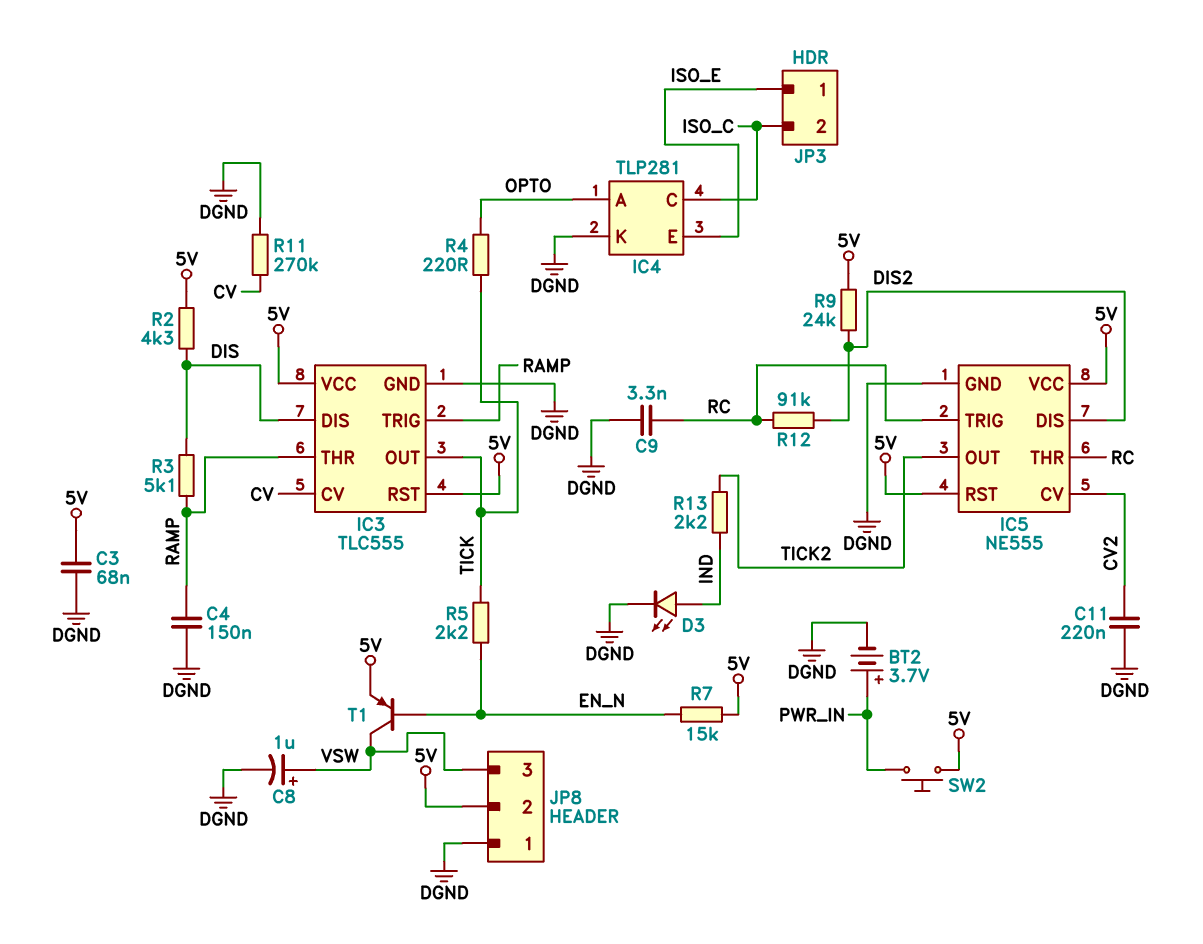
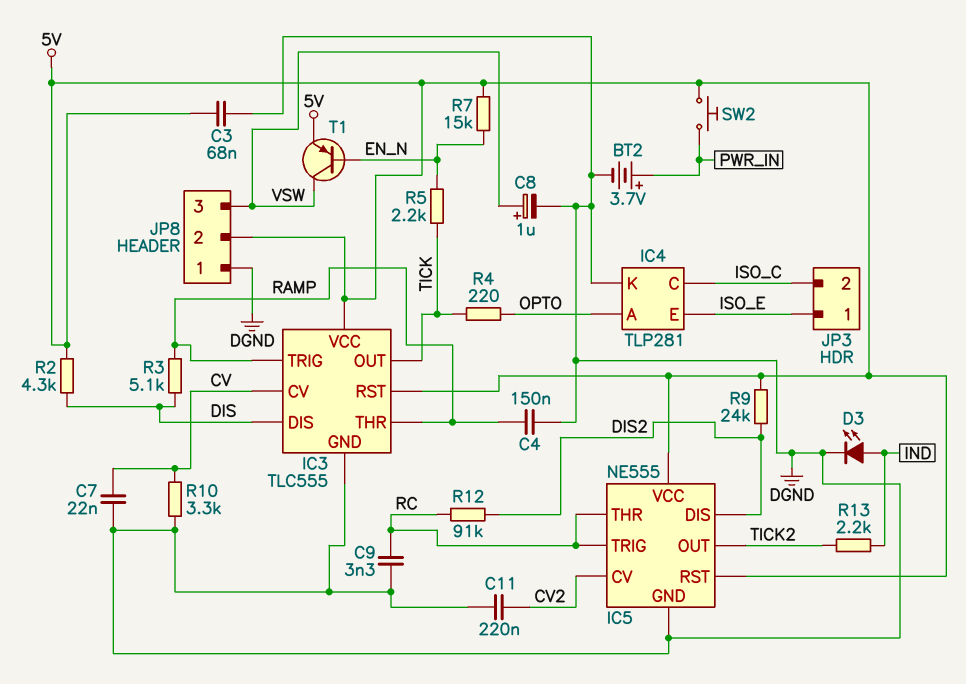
C7: none -> 22nF (CV, DGND)
R10: none -> 3.3k (CV, DGND)
R11: 270k (CV, DGND) -> none

